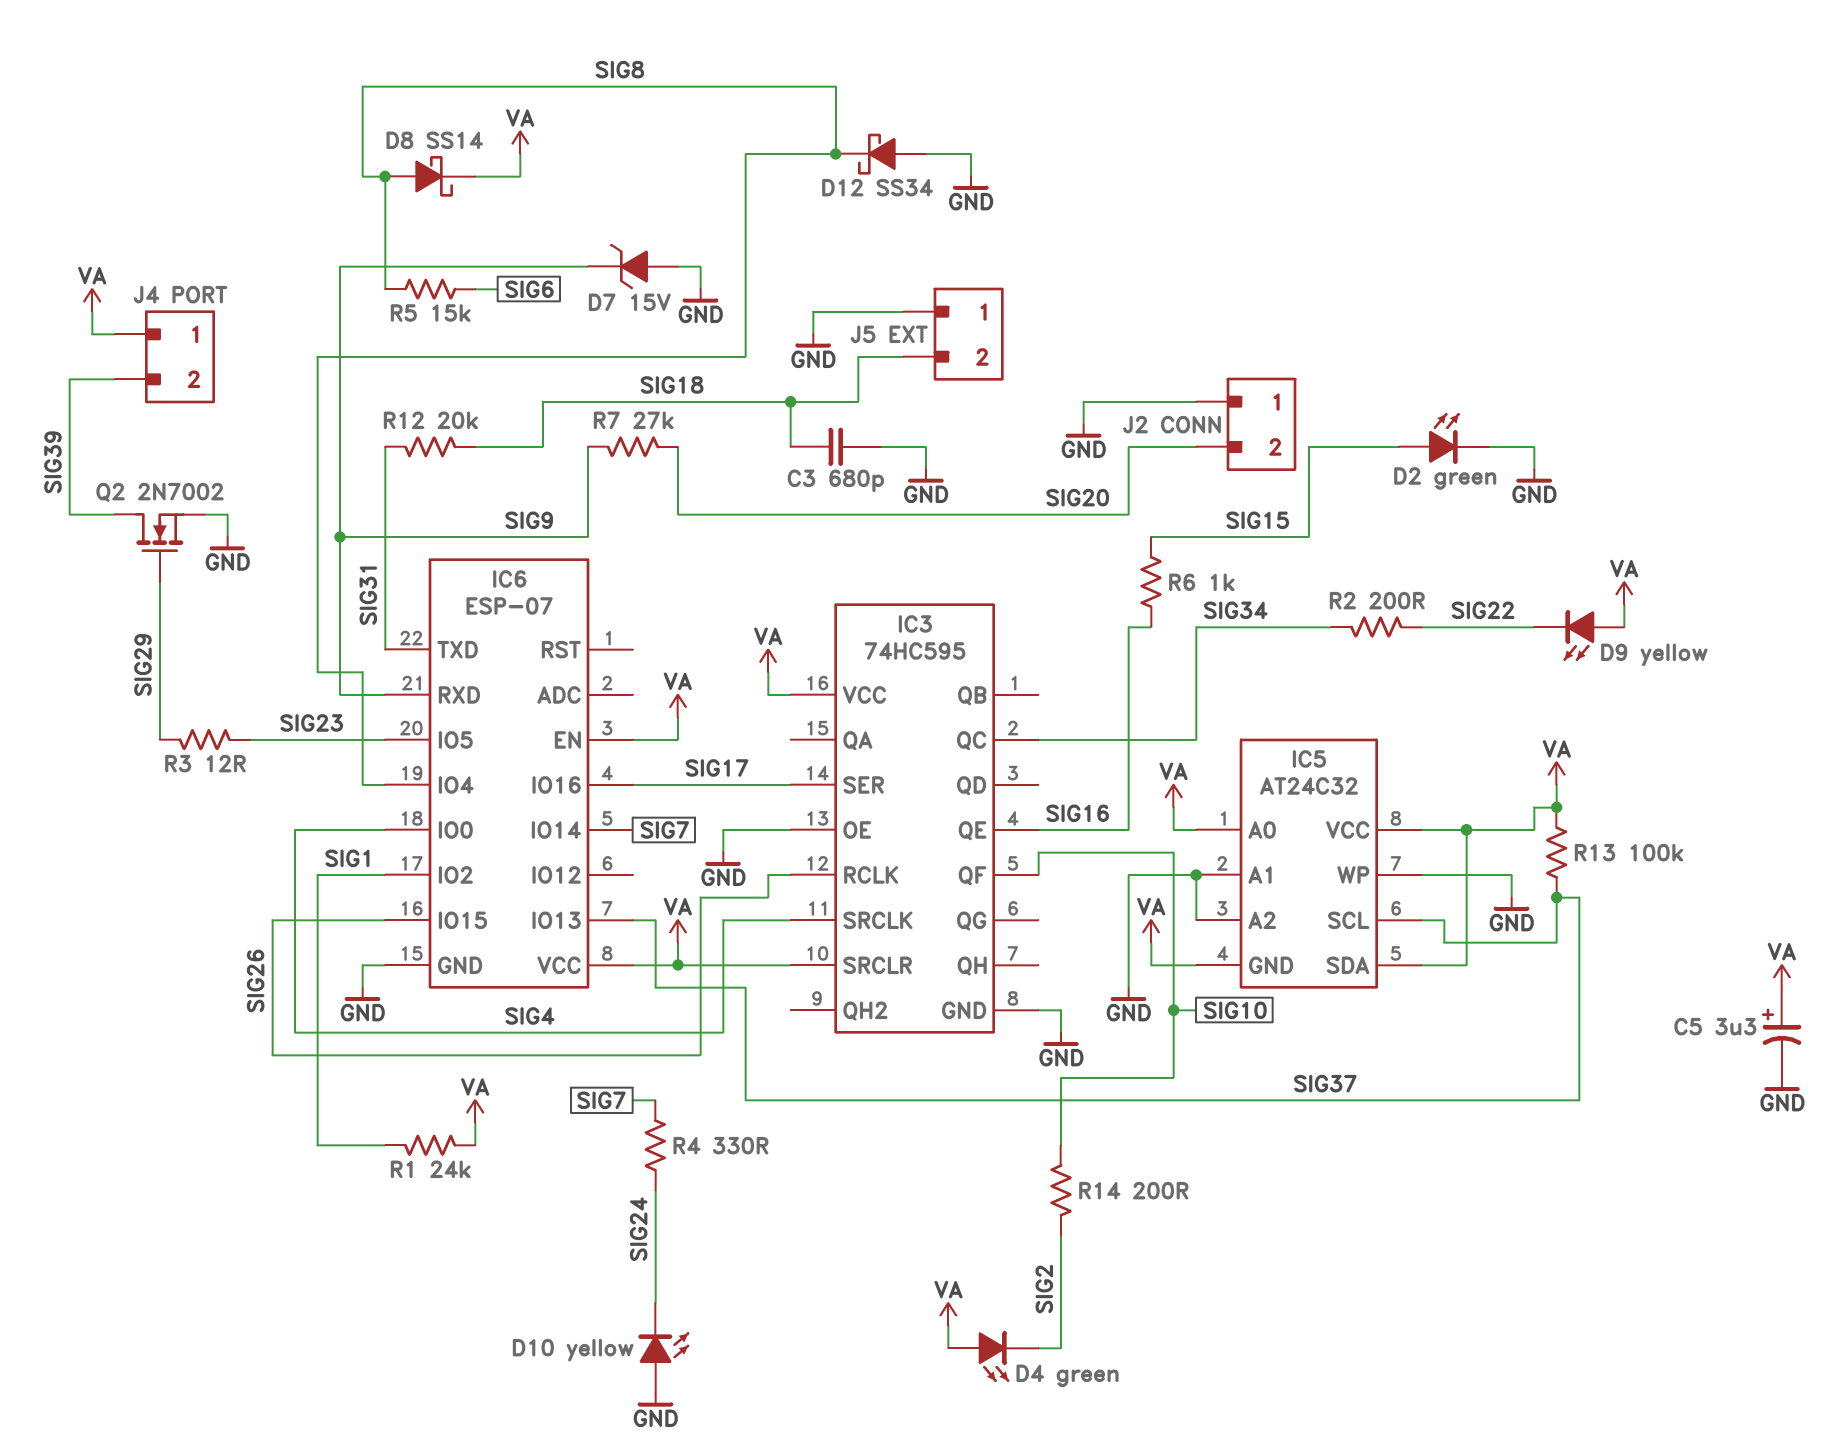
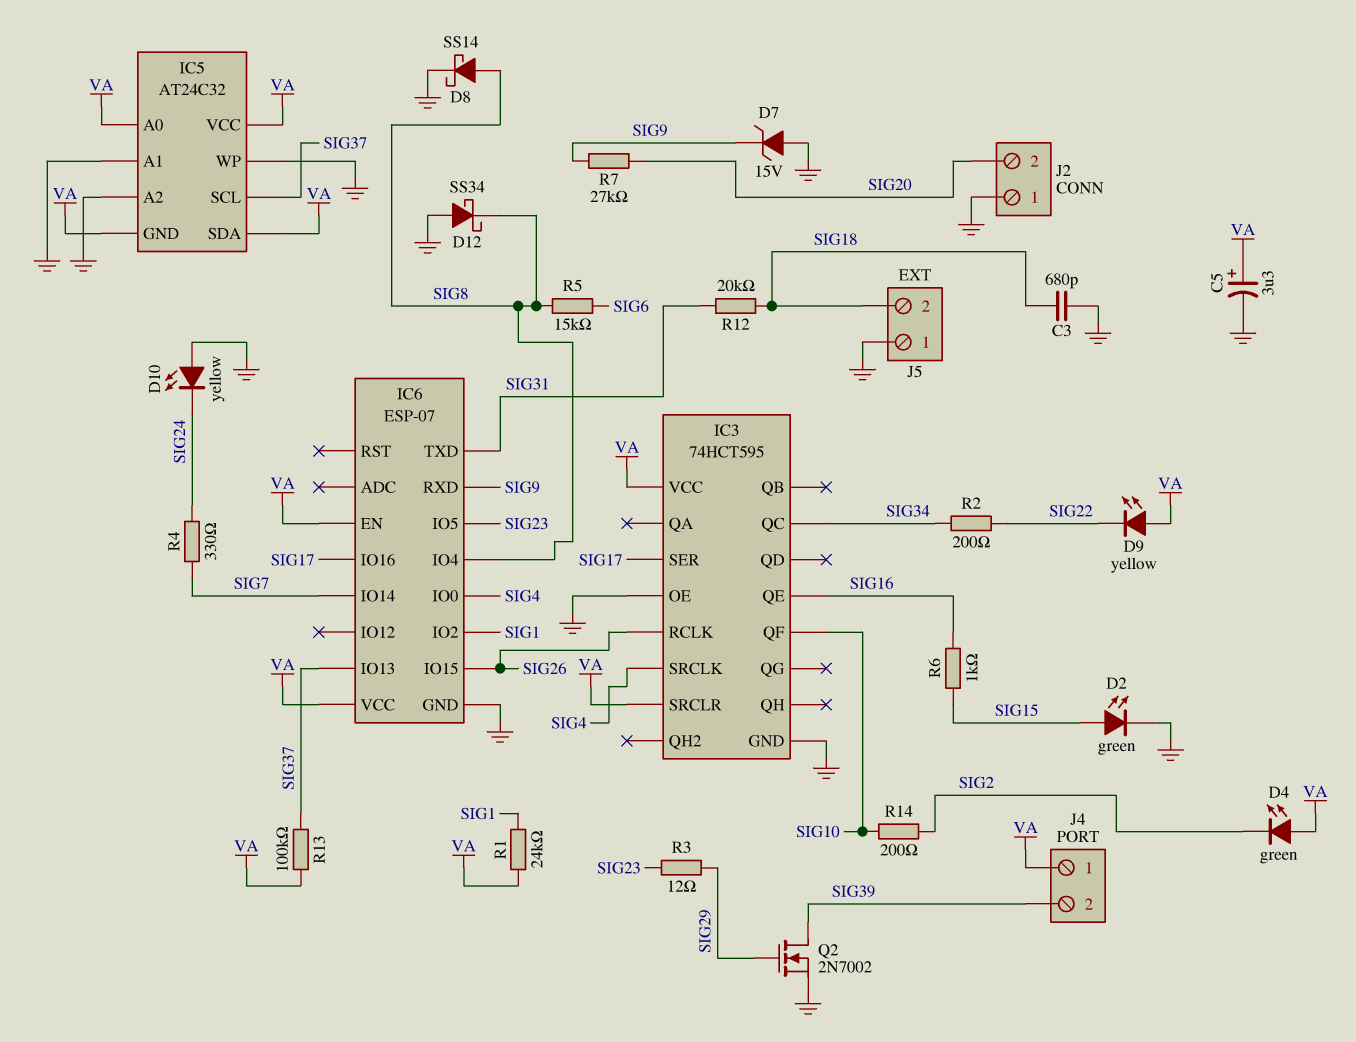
D8: schottky SS14 (A SIG8, K VA) -> schottky SS14 (A SIG8, K GND)
IC3: 74HC595 -> 74HCT595

